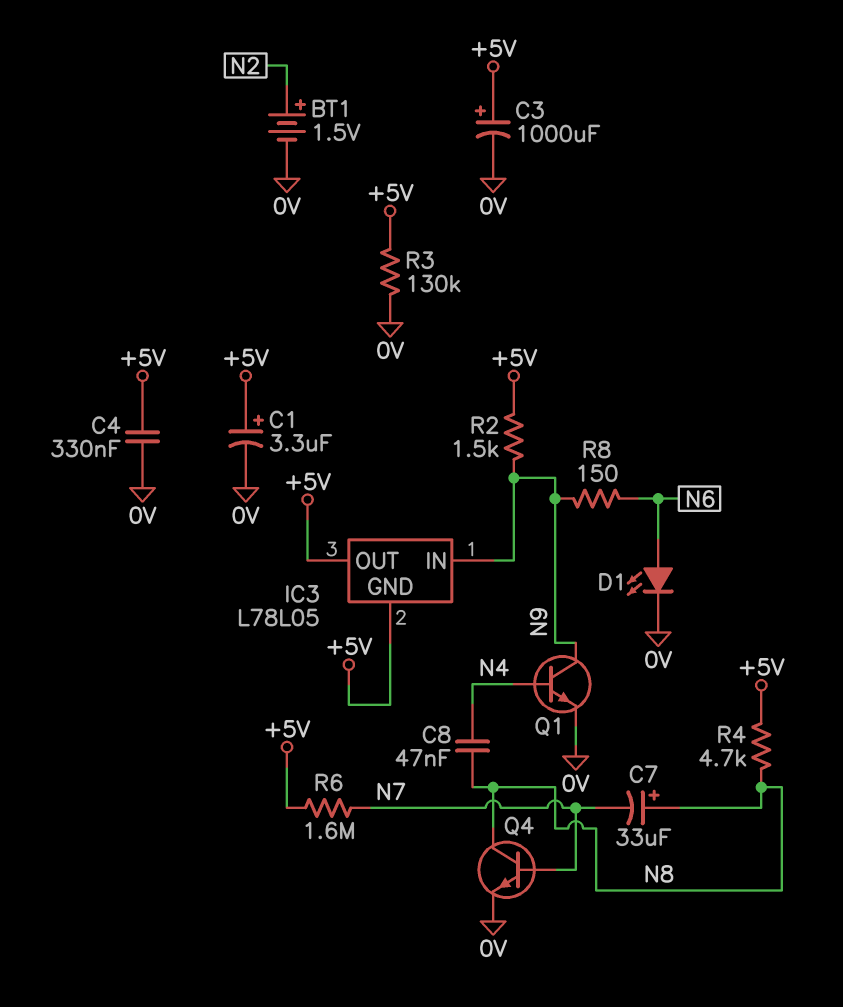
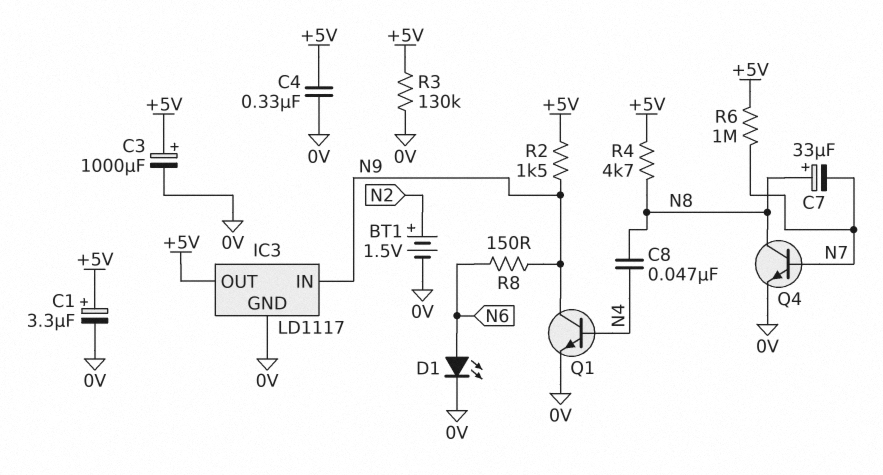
IC3: L78L05 -> LD1117
IC3 pin GND: +5V -> 0V
R6: 1.6M (+5V, N7) -> 1M (+5V, N7)

